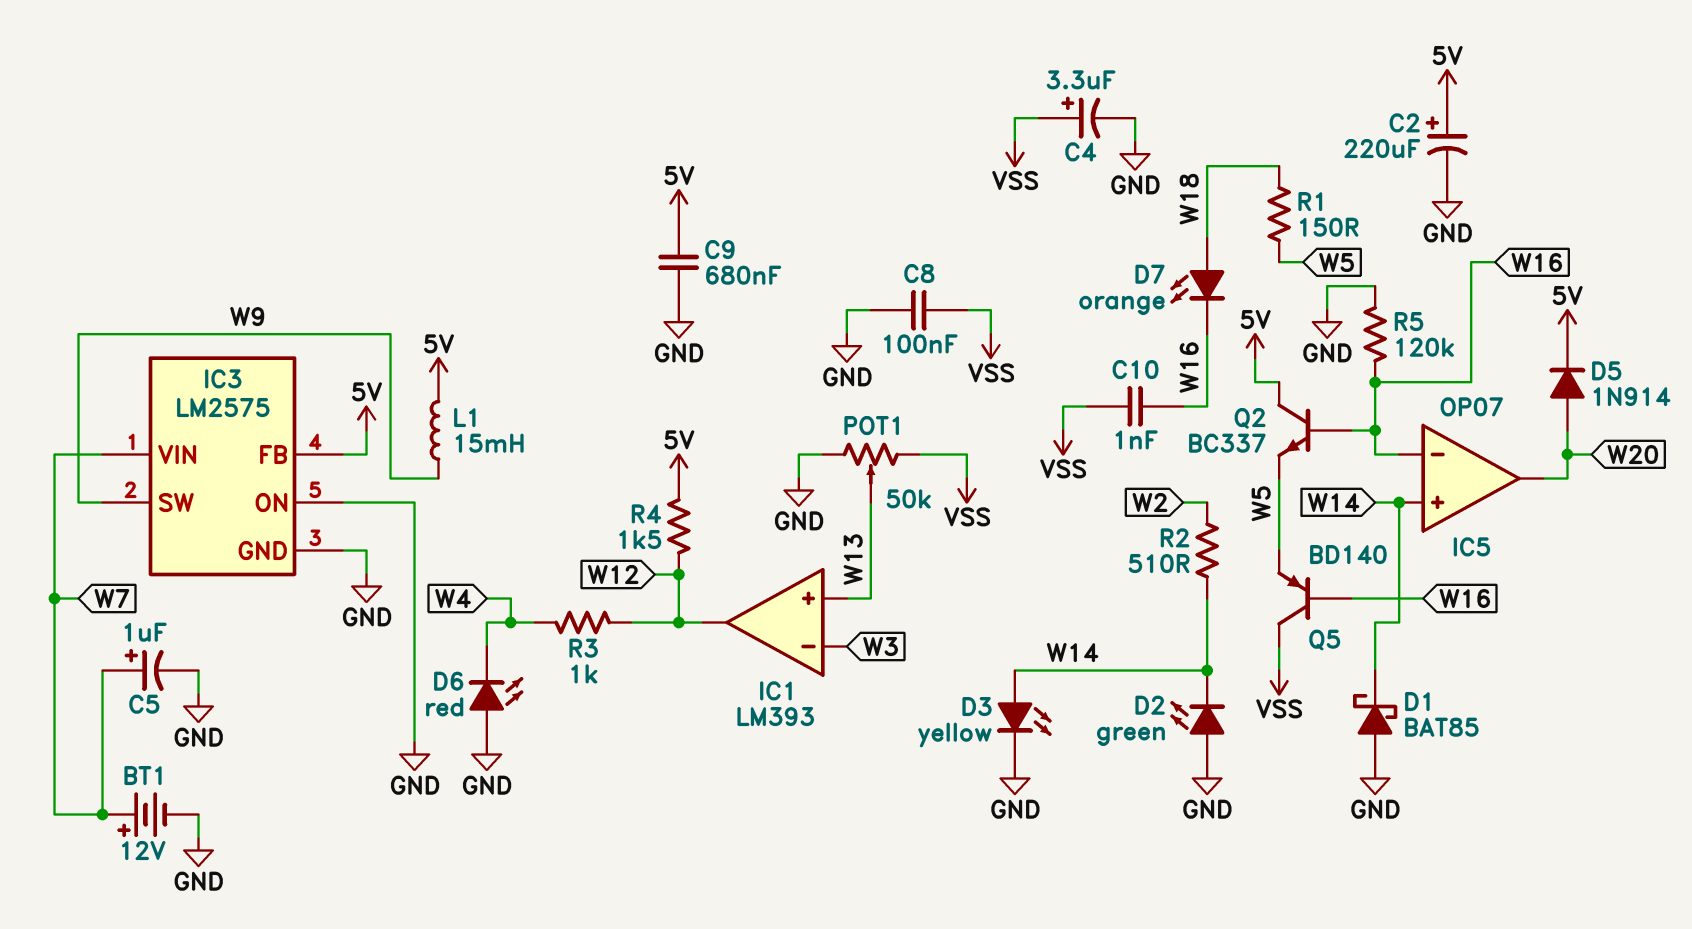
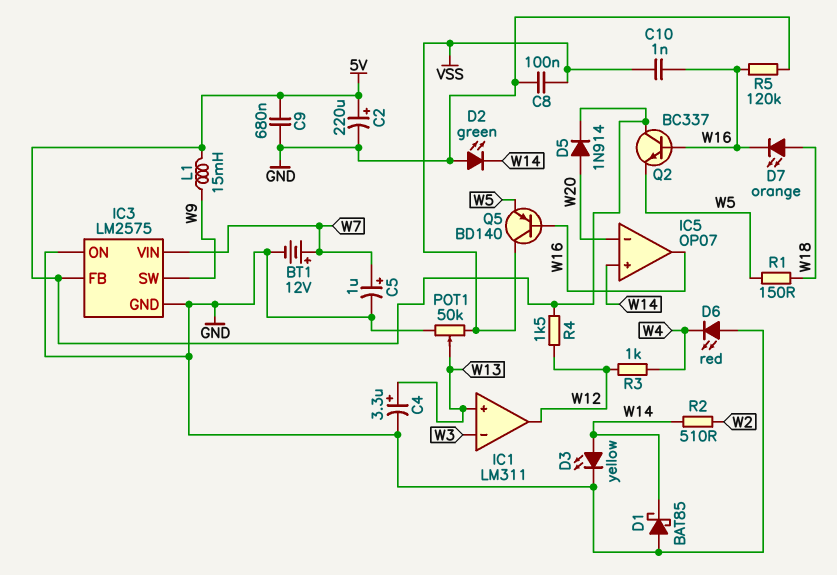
C4: 3.3uF (plus VSS, minus GND) -> 3.3uF (plus W13, minus GND)
IC1: LM393 -> LM311
IC5 pin in-: W16 -> W20
IC5 pin out: W20 -> W16

